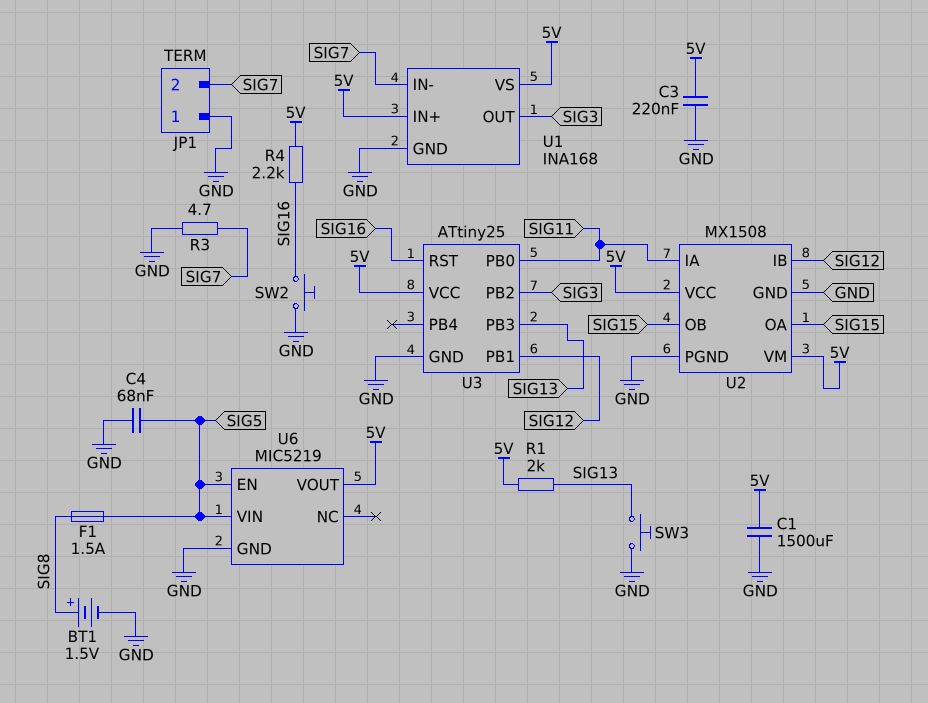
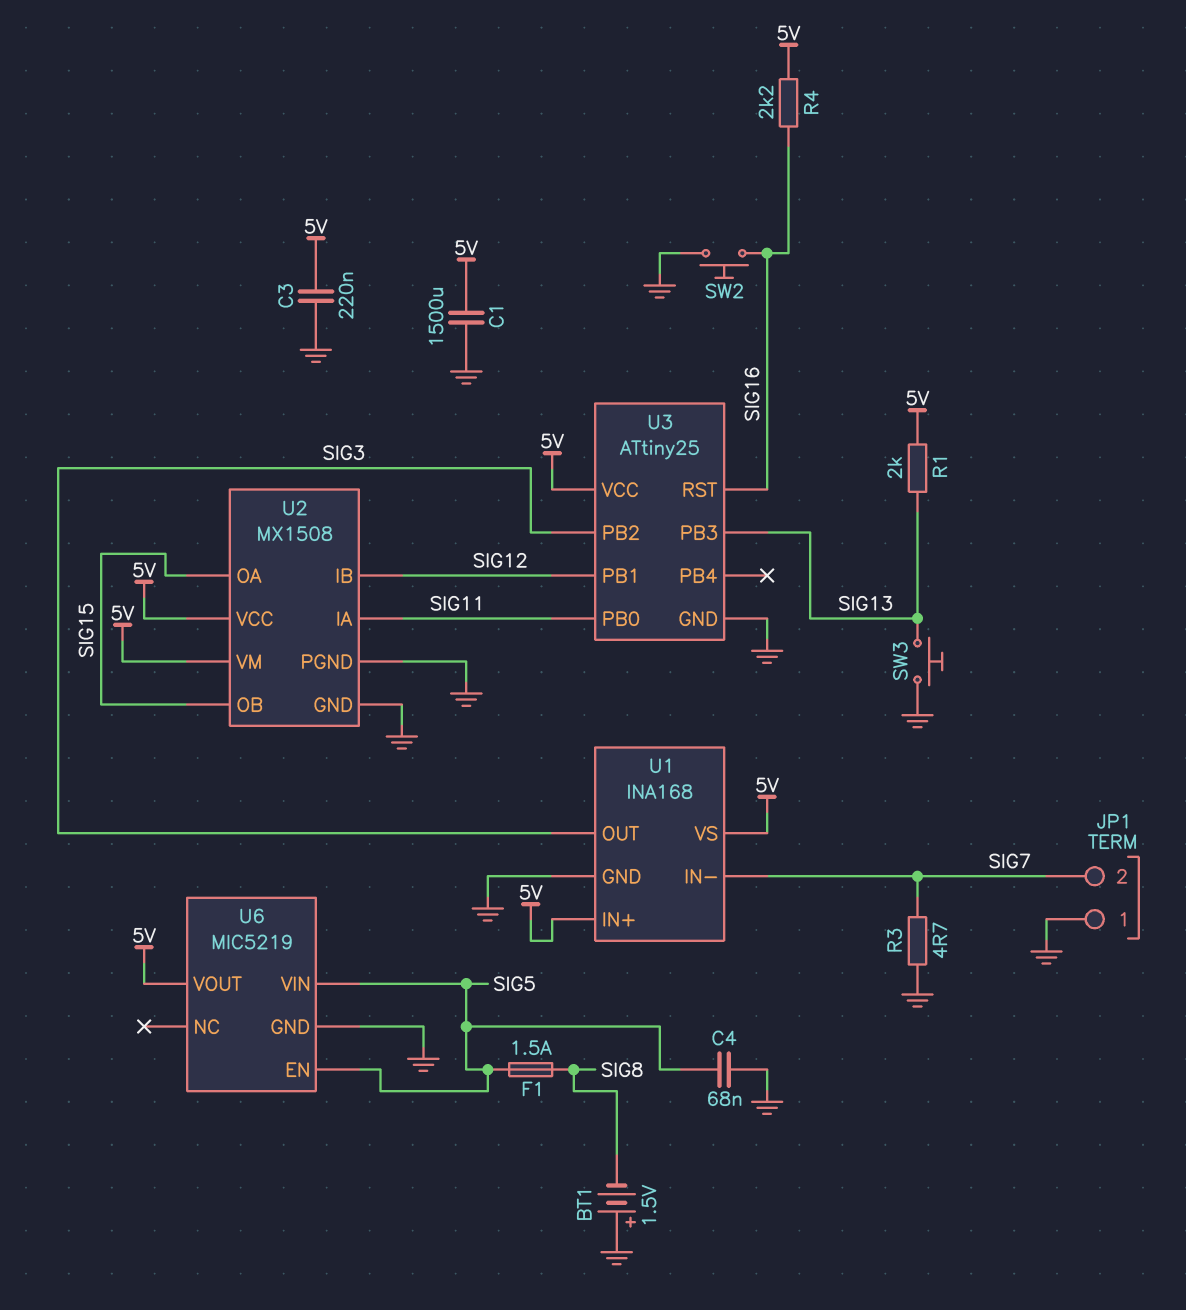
BT1: 1.5V (plus SIG8, minus GND) -> 1.5V (plus GND, minus SIG8)

